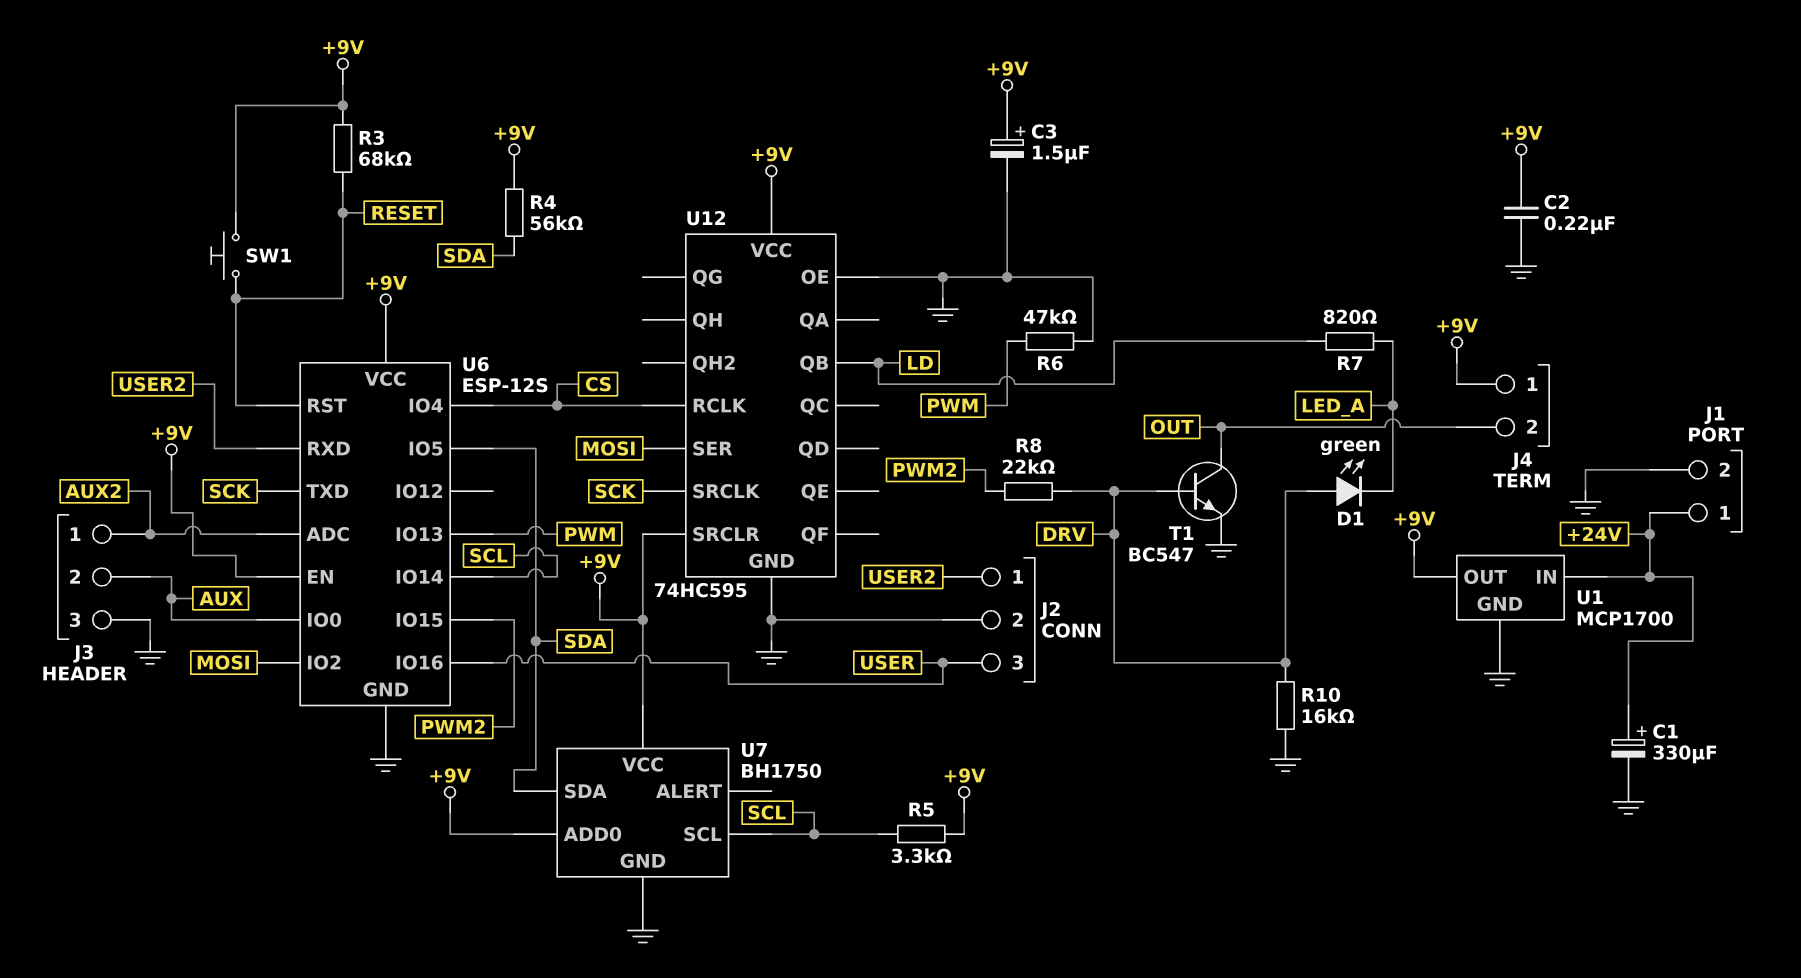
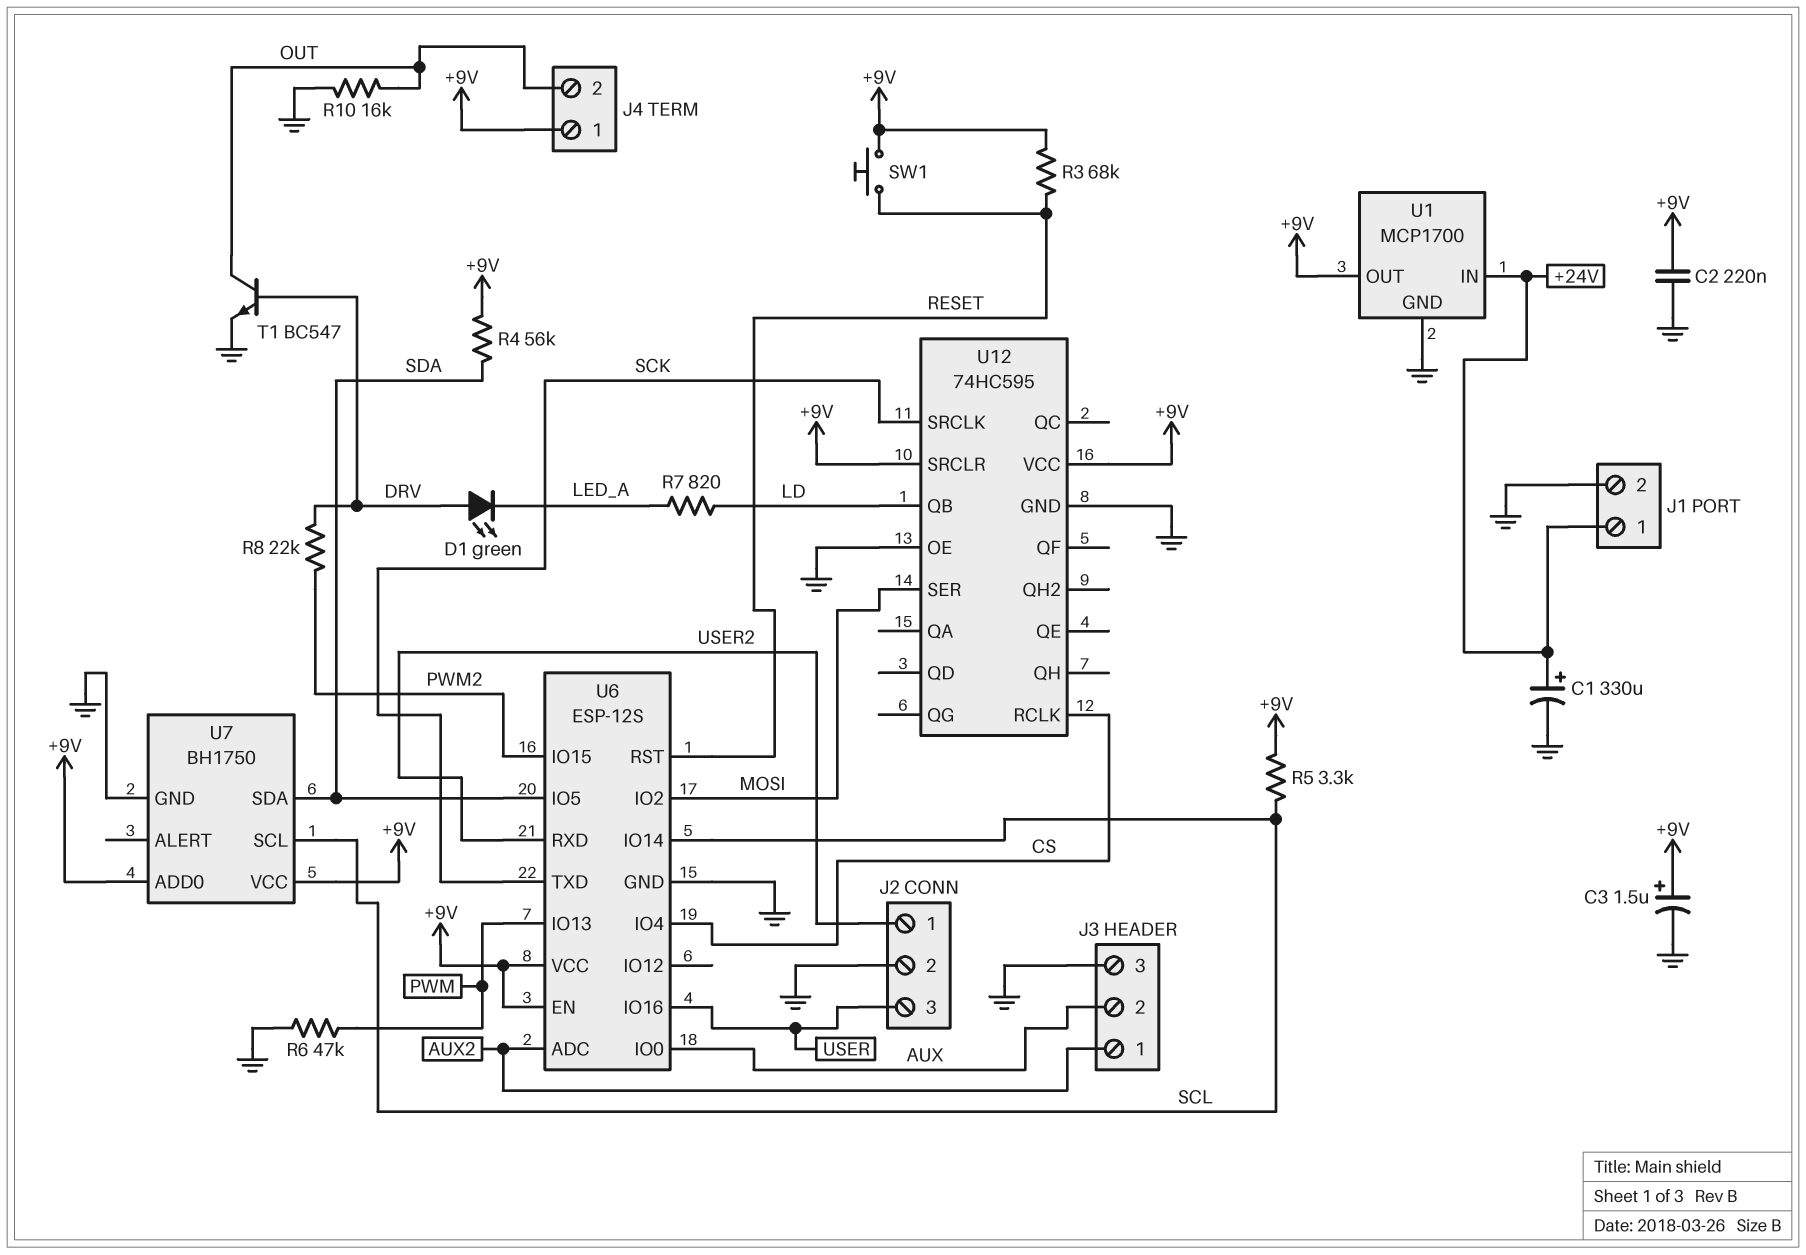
R10: 16k (DRV, GND) -> 16k (GND, OUT)

